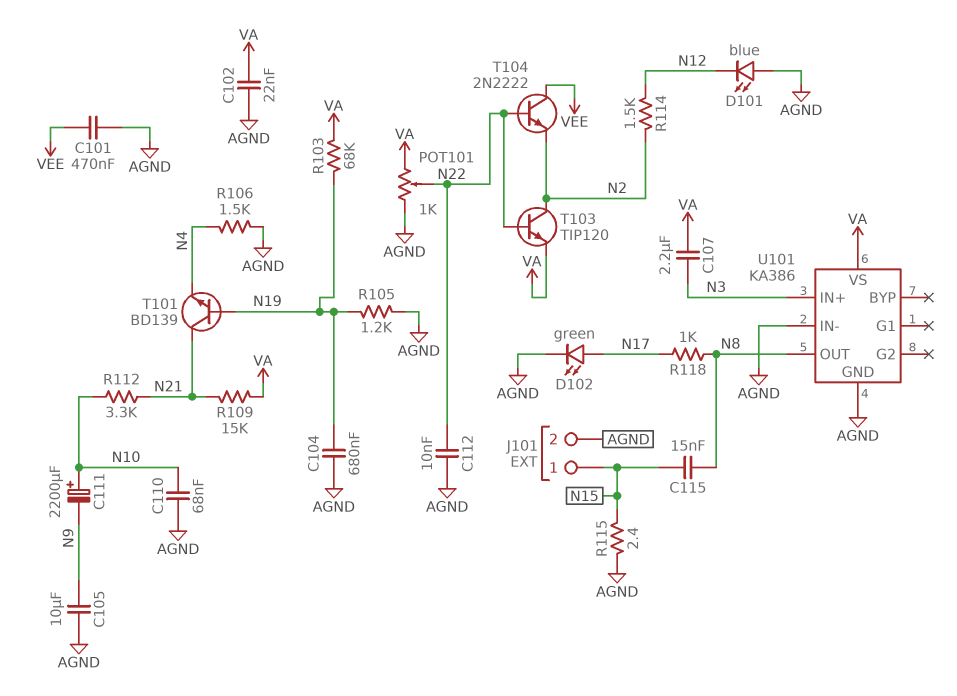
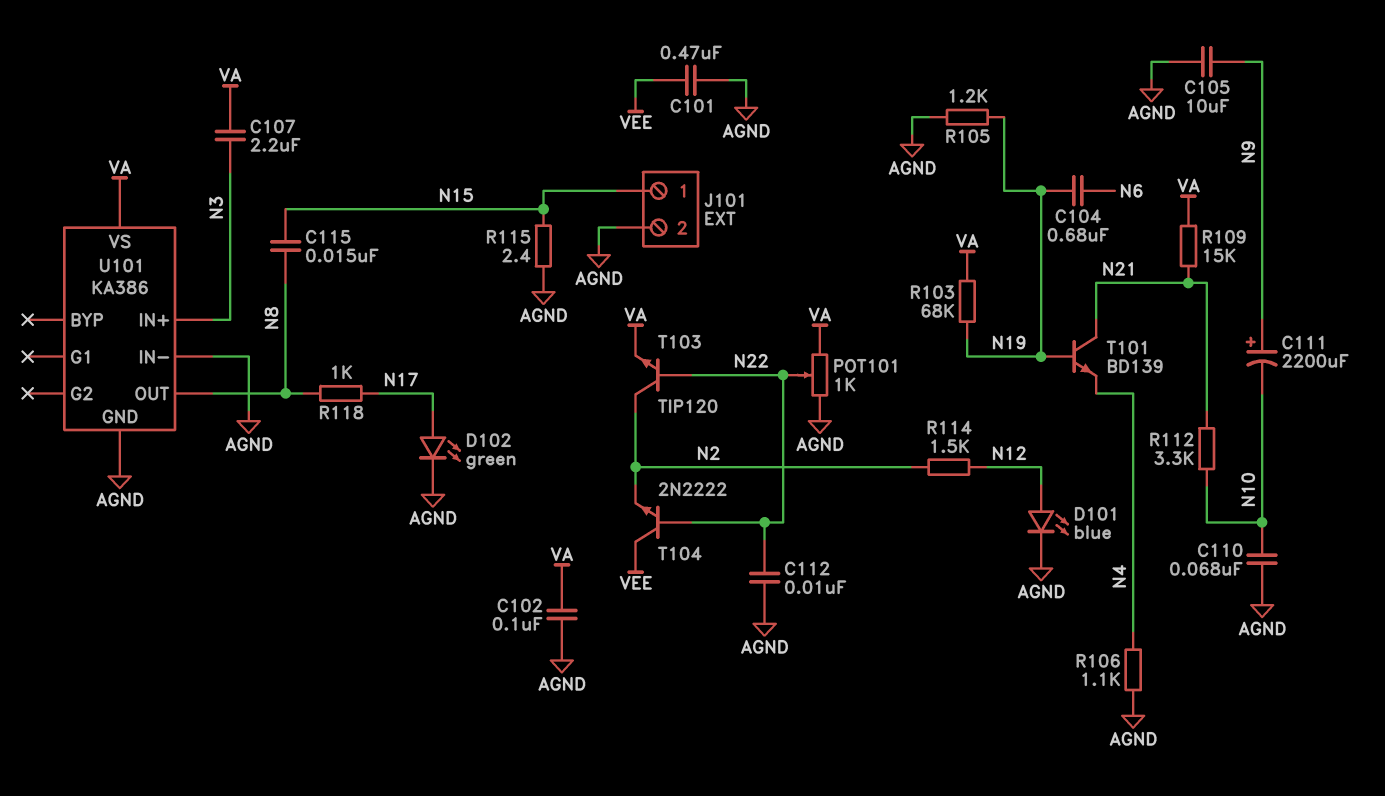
C102: 22nF (AGND, VA) -> 100nF (AGND, VA)
C104: 680nF (AGND, N19) -> 680nF (N6, N19)
C111: 2200uF (plus N10, minus N9) -> 2200uF (plus N9, minus N10)
D101: LED blue (A AGND, K N12) -> LED blue (A N12, K AGND)
R106: 1.5k (AGND, N4) -> 1.1k (AGND, N4)

